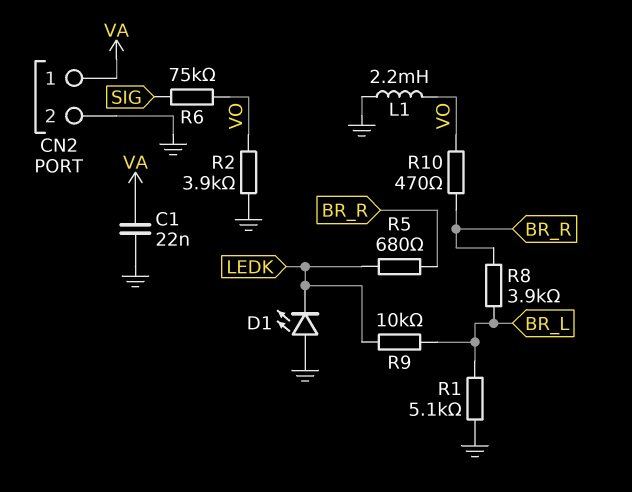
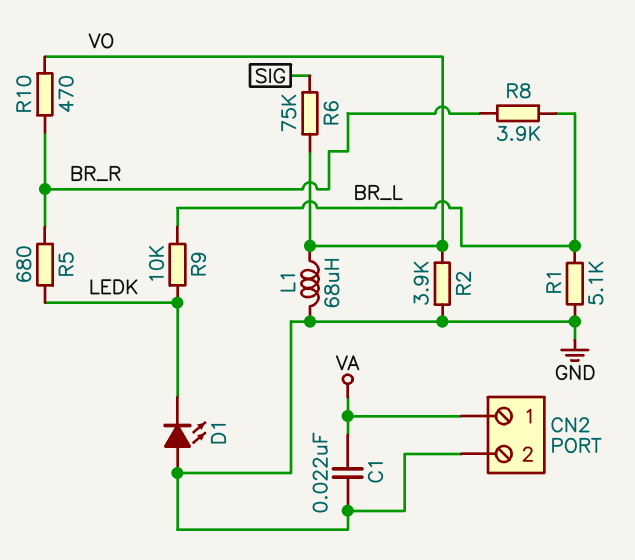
L1: 2.2mH (GND, VO) -> 68uH (GND, VO)

